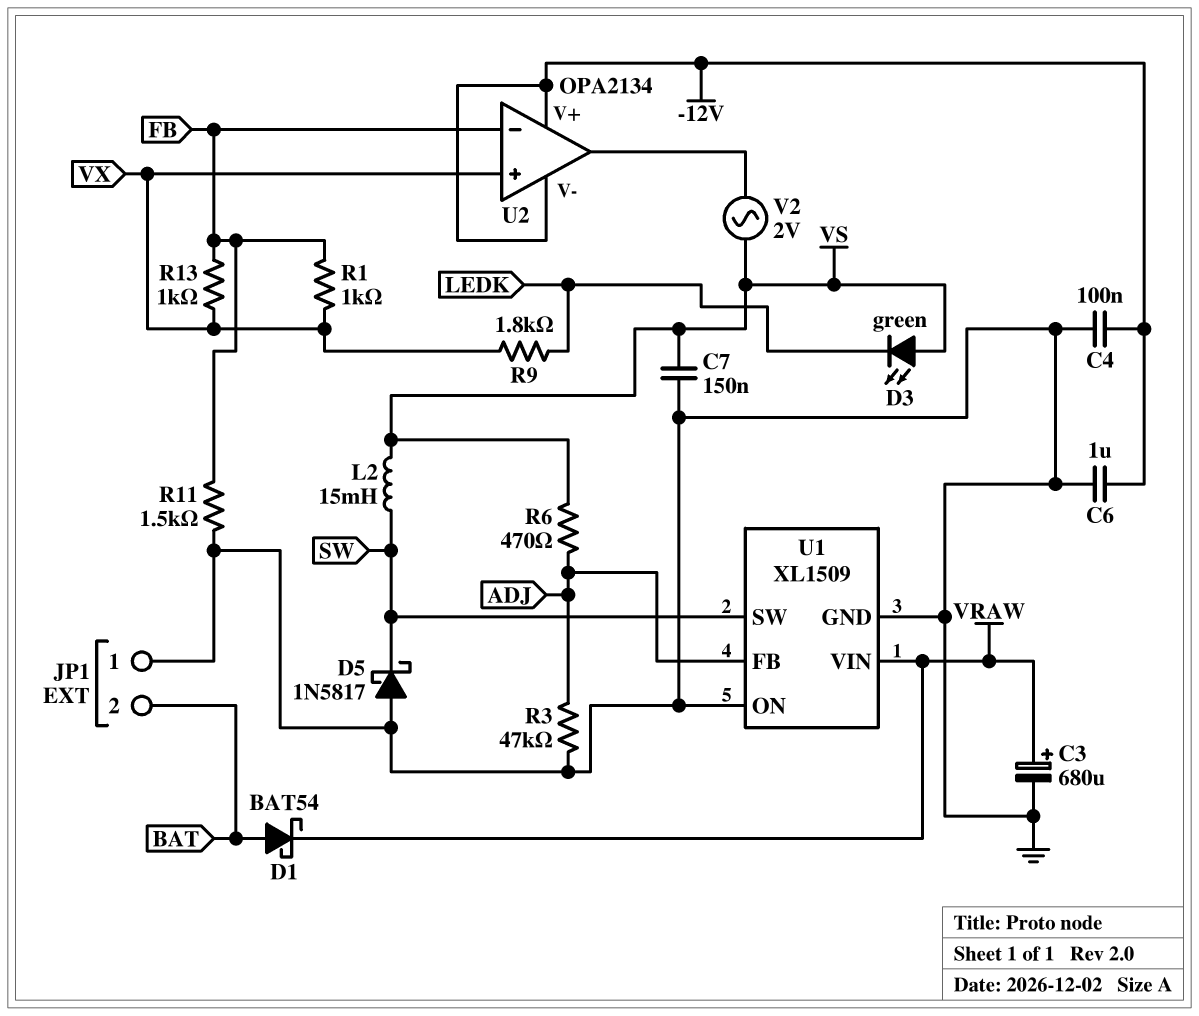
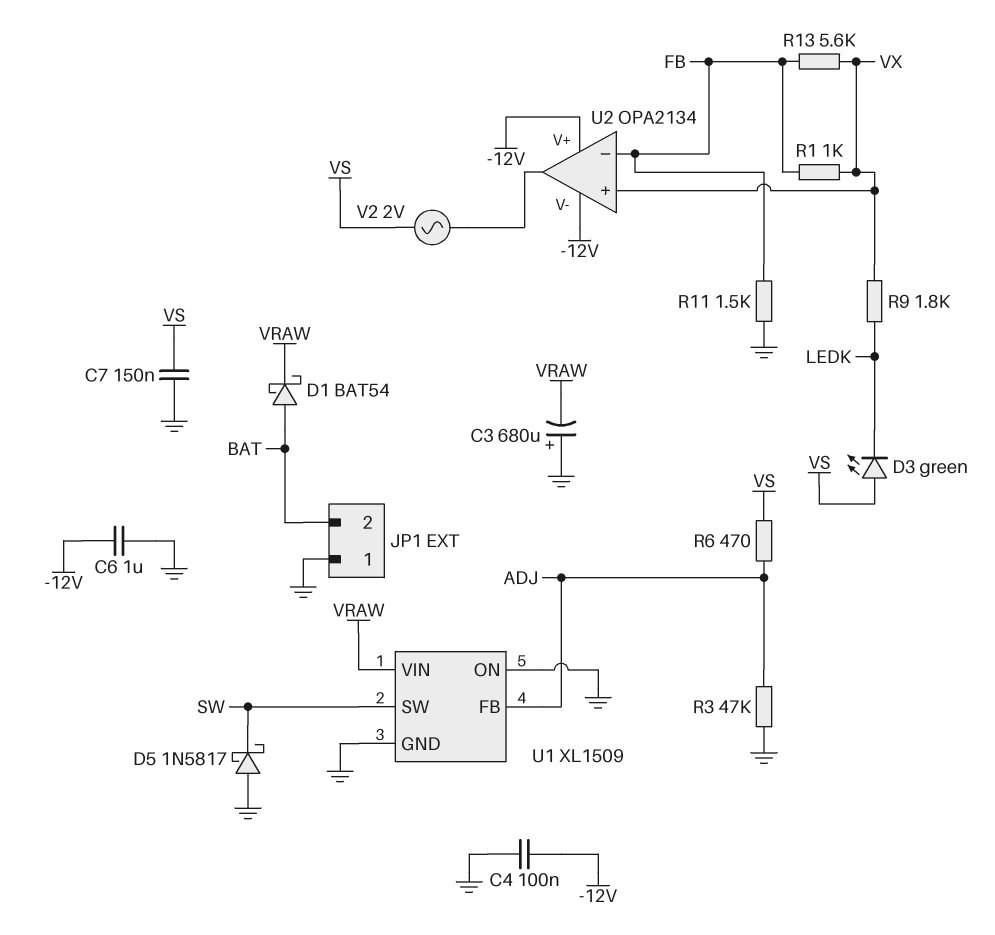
C3: 680uF (plus VRAW, minus GND) -> 680uF (plus GND, minus VRAW)
L2: 15mH (SW, VS) -> none
R13: 1k (FB, VX) -> 5.6k (FB, VX)

